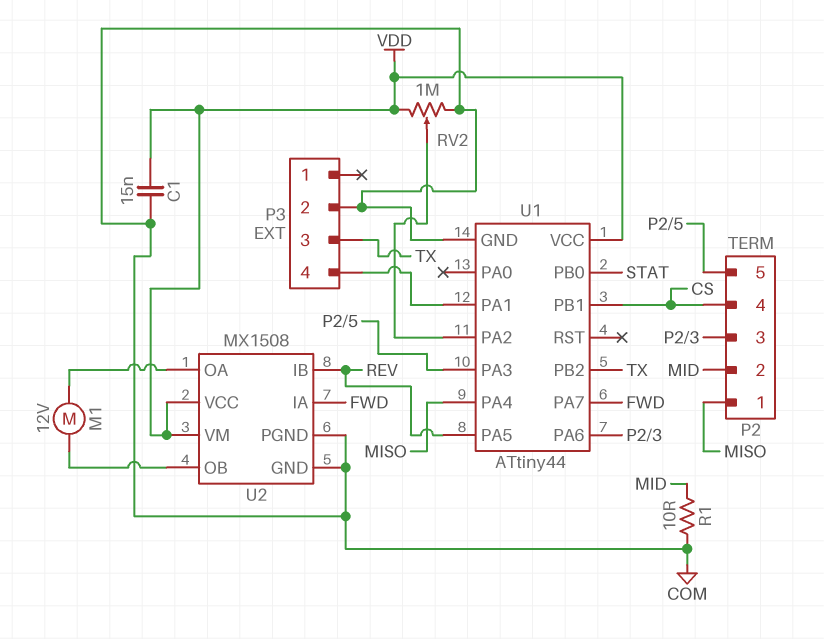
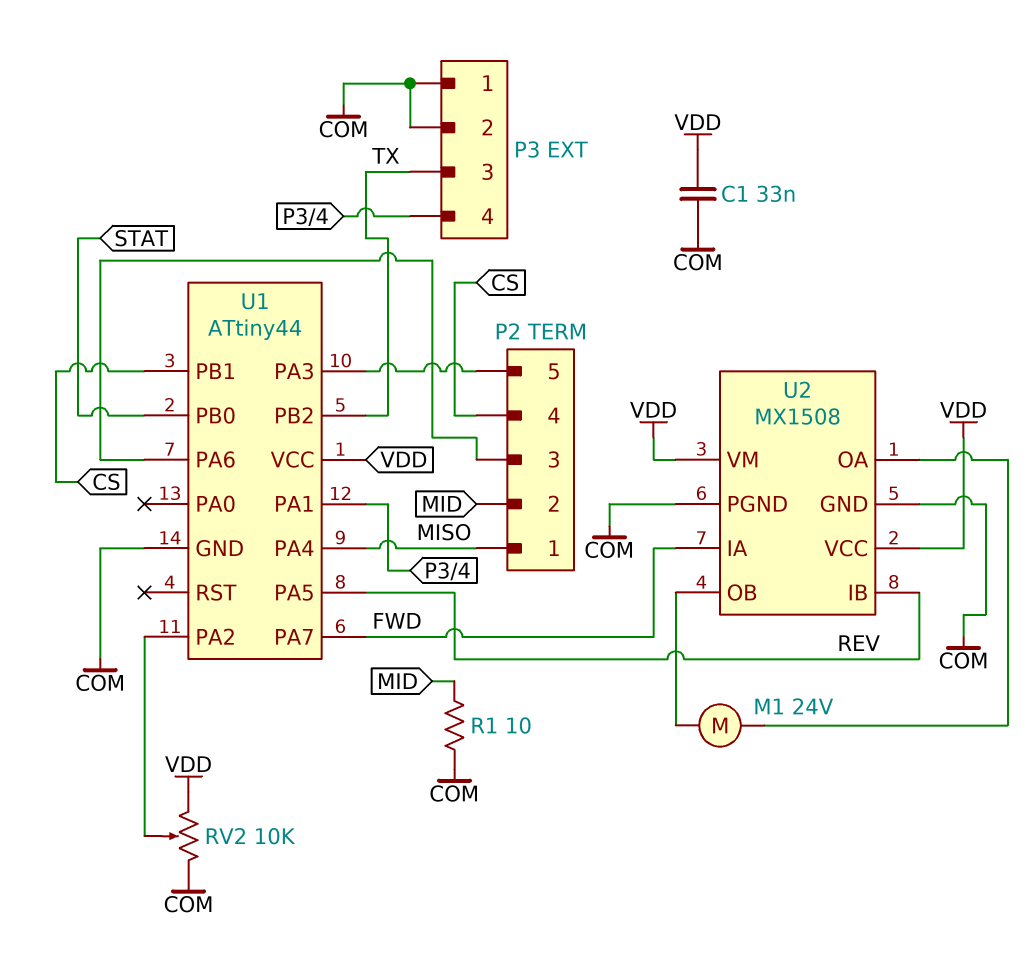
C1: 15nF (COM, VDD) -> 33nF (COM, VDD)
M1: motor 12V (U2/OA, U2/OB) -> motor 24V (U2/OA, U2/OB)
P3 pin 1: none -> COM
RV2: 1M (COM, VDD, wiper U1/PA2) -> 10k (COM, VDD, wiper U1/PA2)

